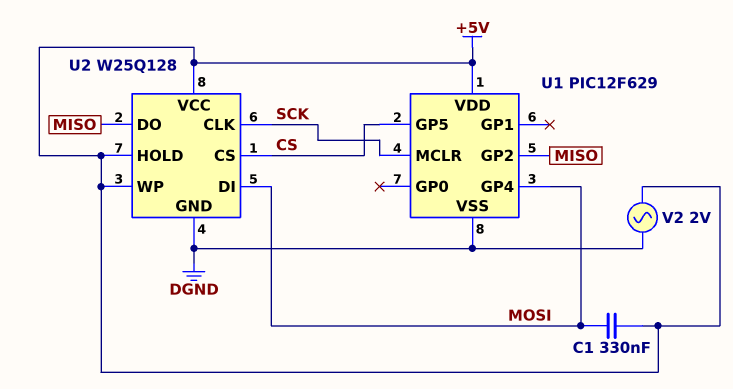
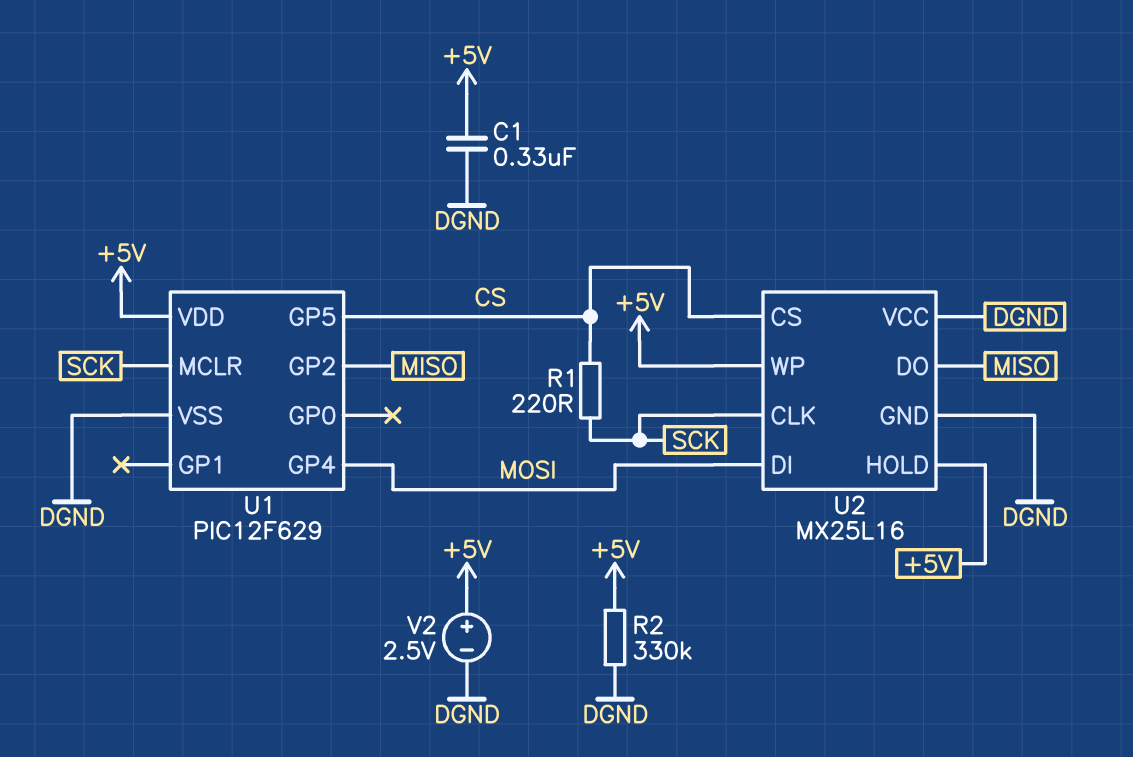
C1: 330nF (+5V, MOSI) -> 330nF (+5V, DGND)
R1: none -> 220 (CS, SCK)
R2: none -> 330k (+5V, DGND)
U2: W25Q128 -> MX25L16
U2 pin VCC: +5V -> DGND
V2: AC 2V (+5V, DGND) -> 2.5V (plus +5V, minus DGND)

